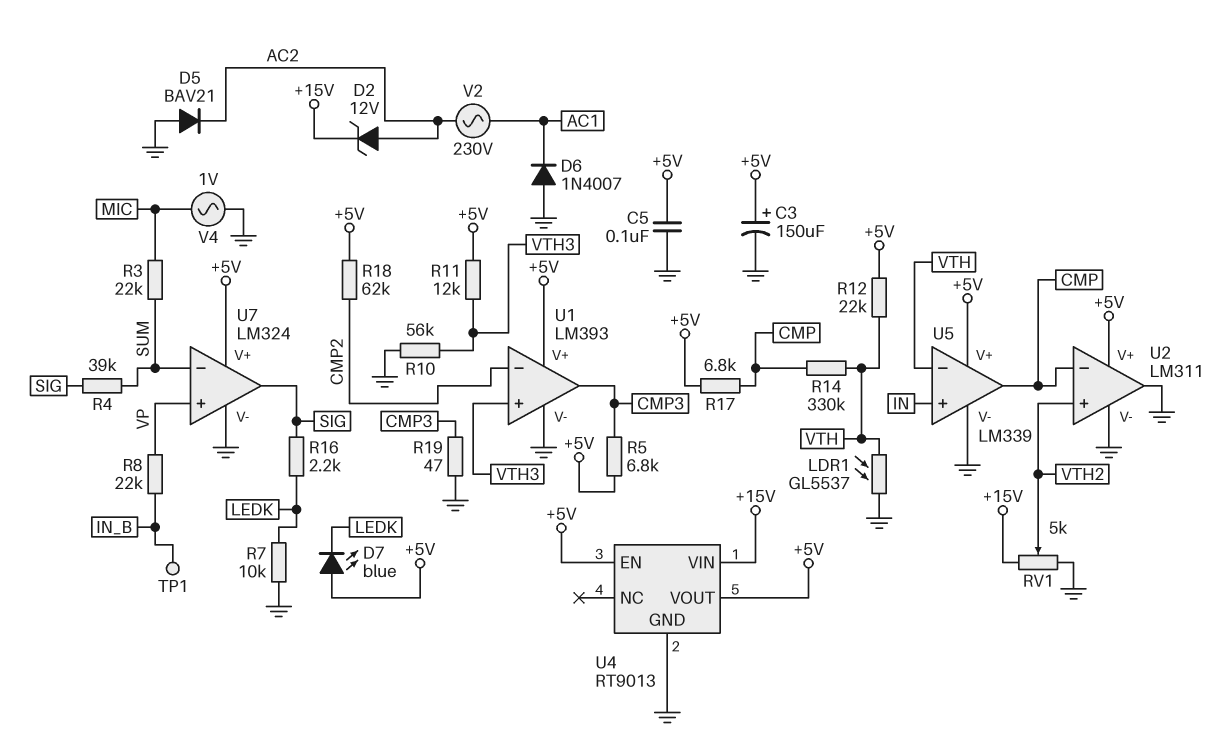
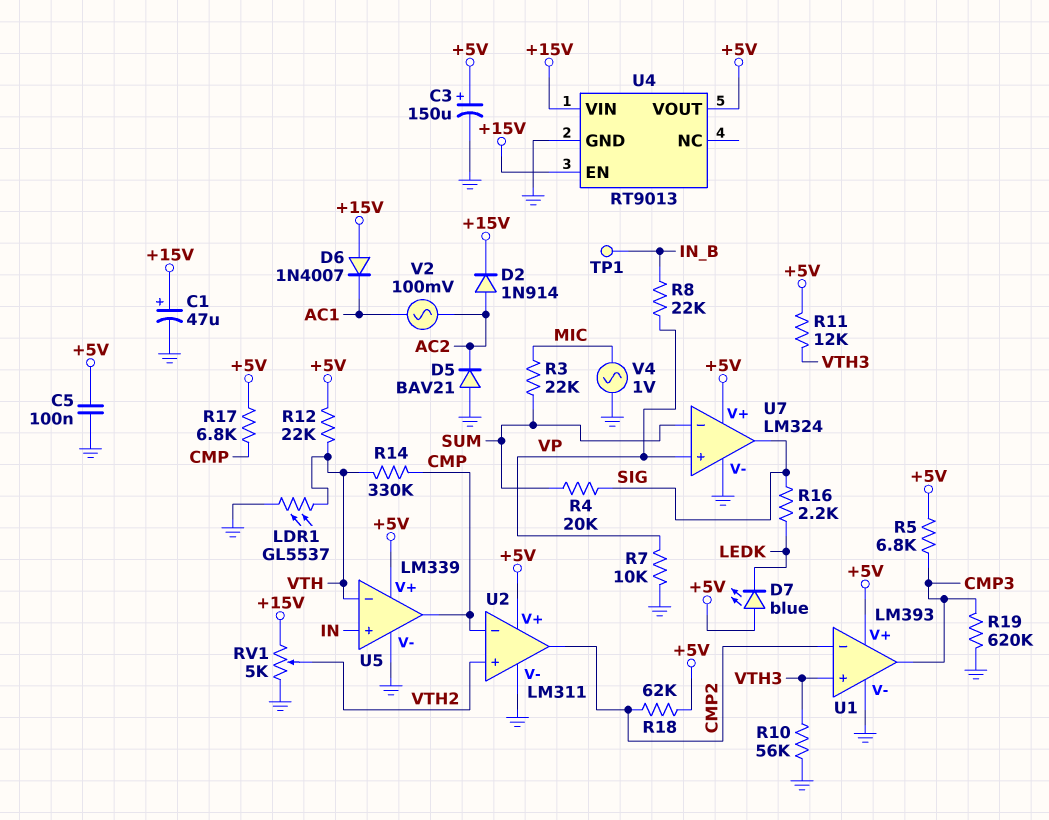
C1: none -> 47uF (plus +15V, minus GND)
D2: zener 12V (A AC2, K +15V) -> diode 1N914 (A AC2, K +15V)
D6: diode 1N4007 (A GND, K AC1) -> diode 1N4007 (A +15V, K AC1)
R4: 39k (SIG, SUM) -> 20k (SIG, SUM)
R7: 10k (GND, LEDK) -> 10k (GND, VP)
R19: 47 (CMP3, GND) -> 620k (CMP3, GND)
U2 pin out: GND -> CMP2
U4 pin EN: +5V -> +15V
V2: AC 230V (AC1, AC2) -> AC 100mV (AC1, AC2)

